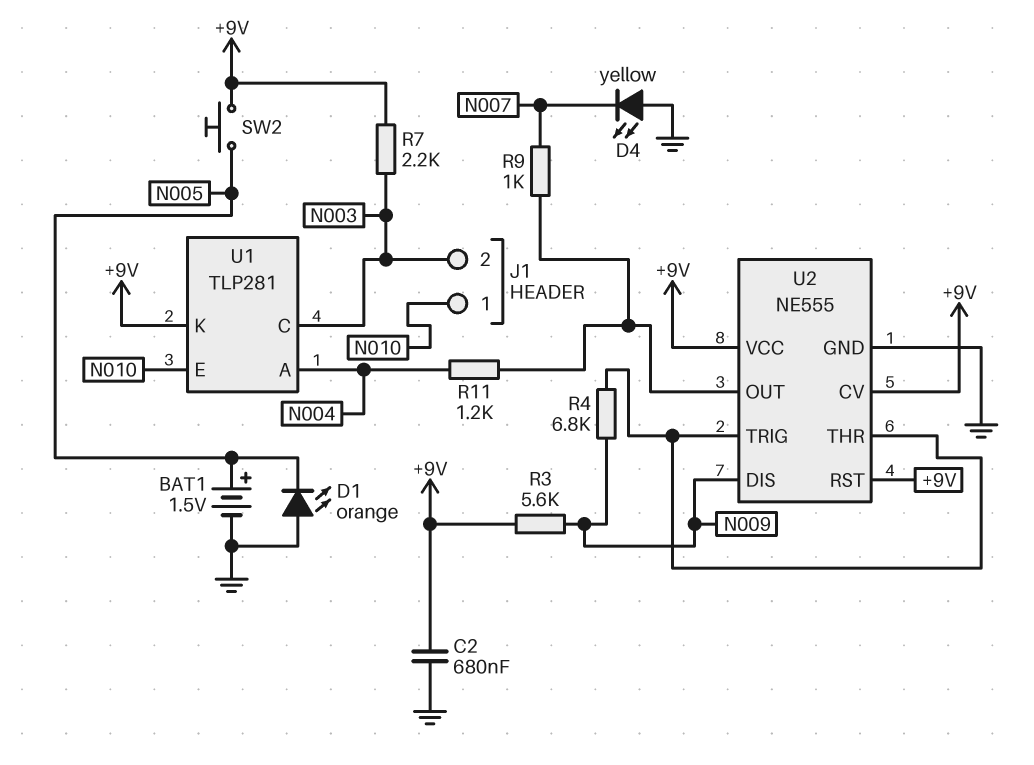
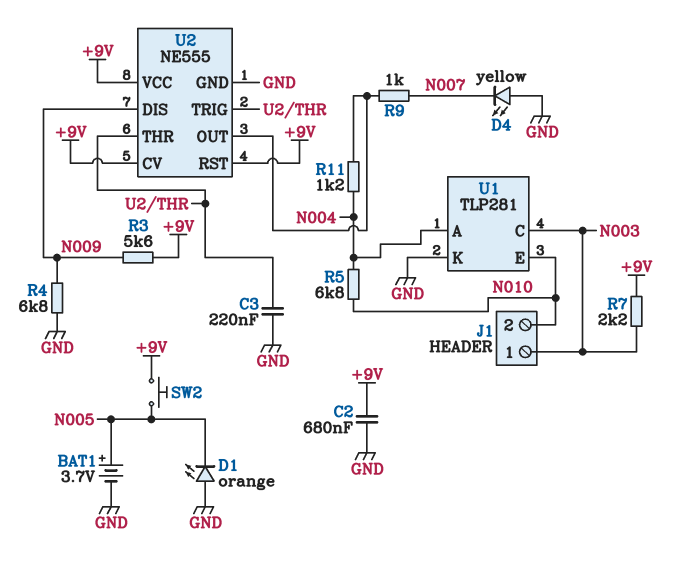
BAT1: 1.5V (plus N005, minus GND) -> 3.7V (plus N005, minus GND)
C3: none -> 220nF (GND, U2/THR)
J1 pin 1: N010 -> N003
J1 pin 2: N003 -> N010
R4: 6.8k (N009, U2/THR) -> 6.8k (GND, N009)
R5: none -> 6.8k (N004, N010)
U1 pin K: +9V -> GND

